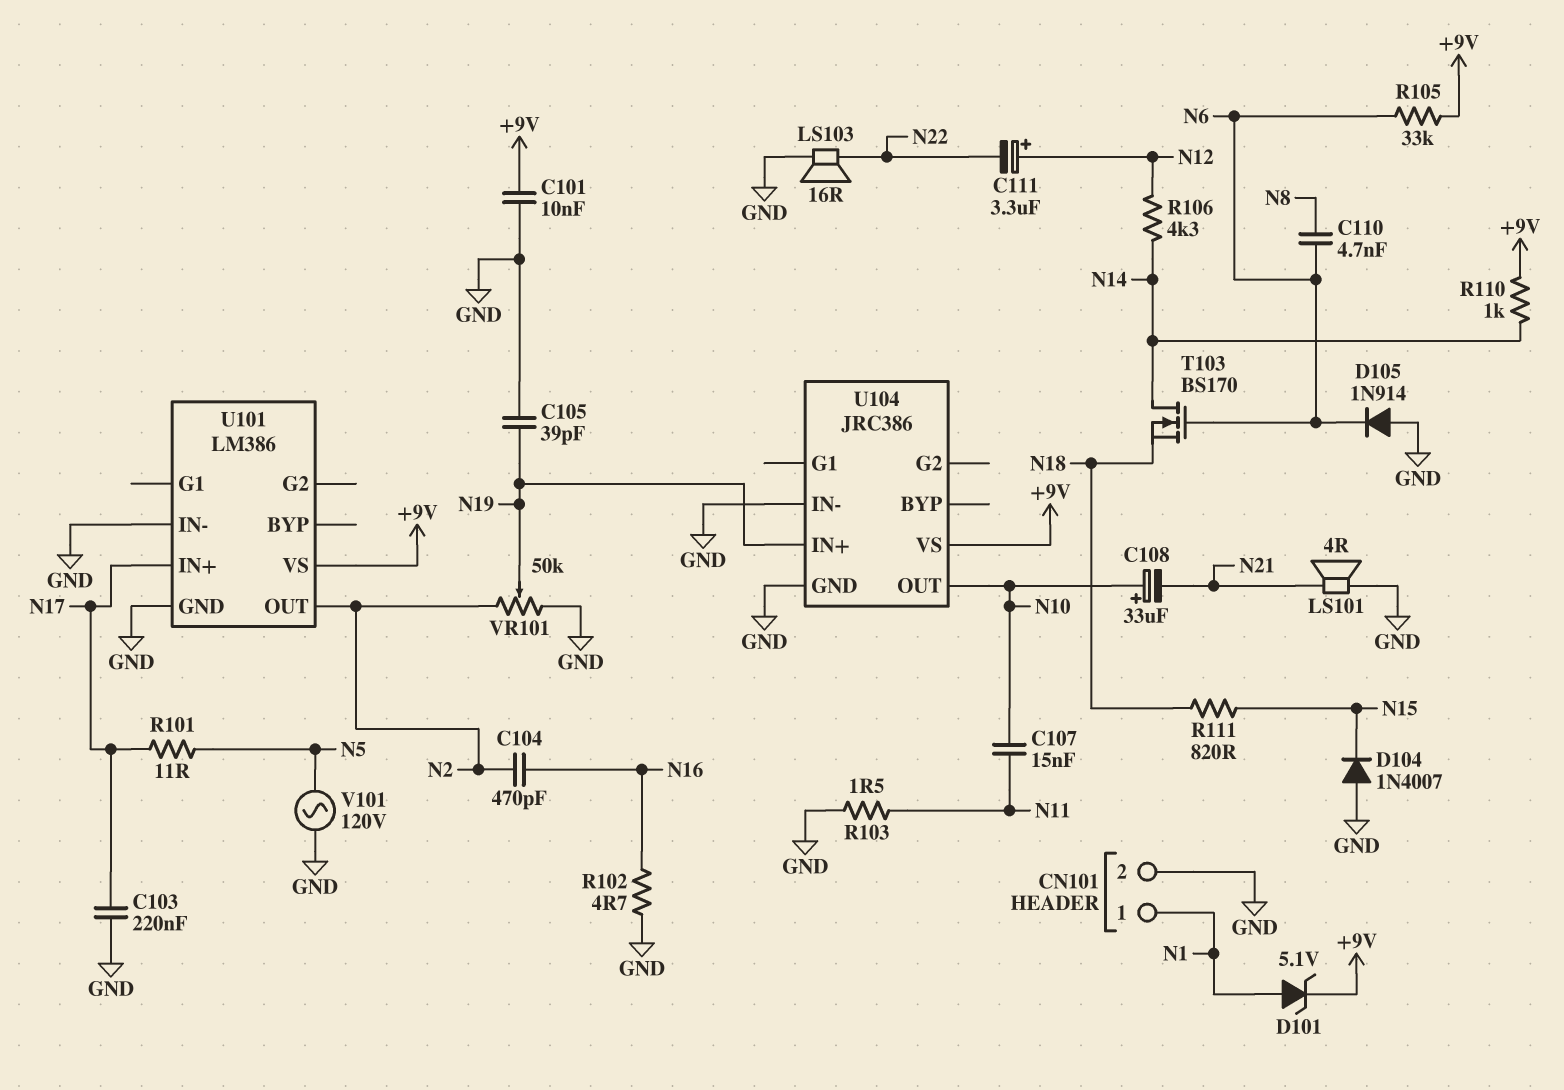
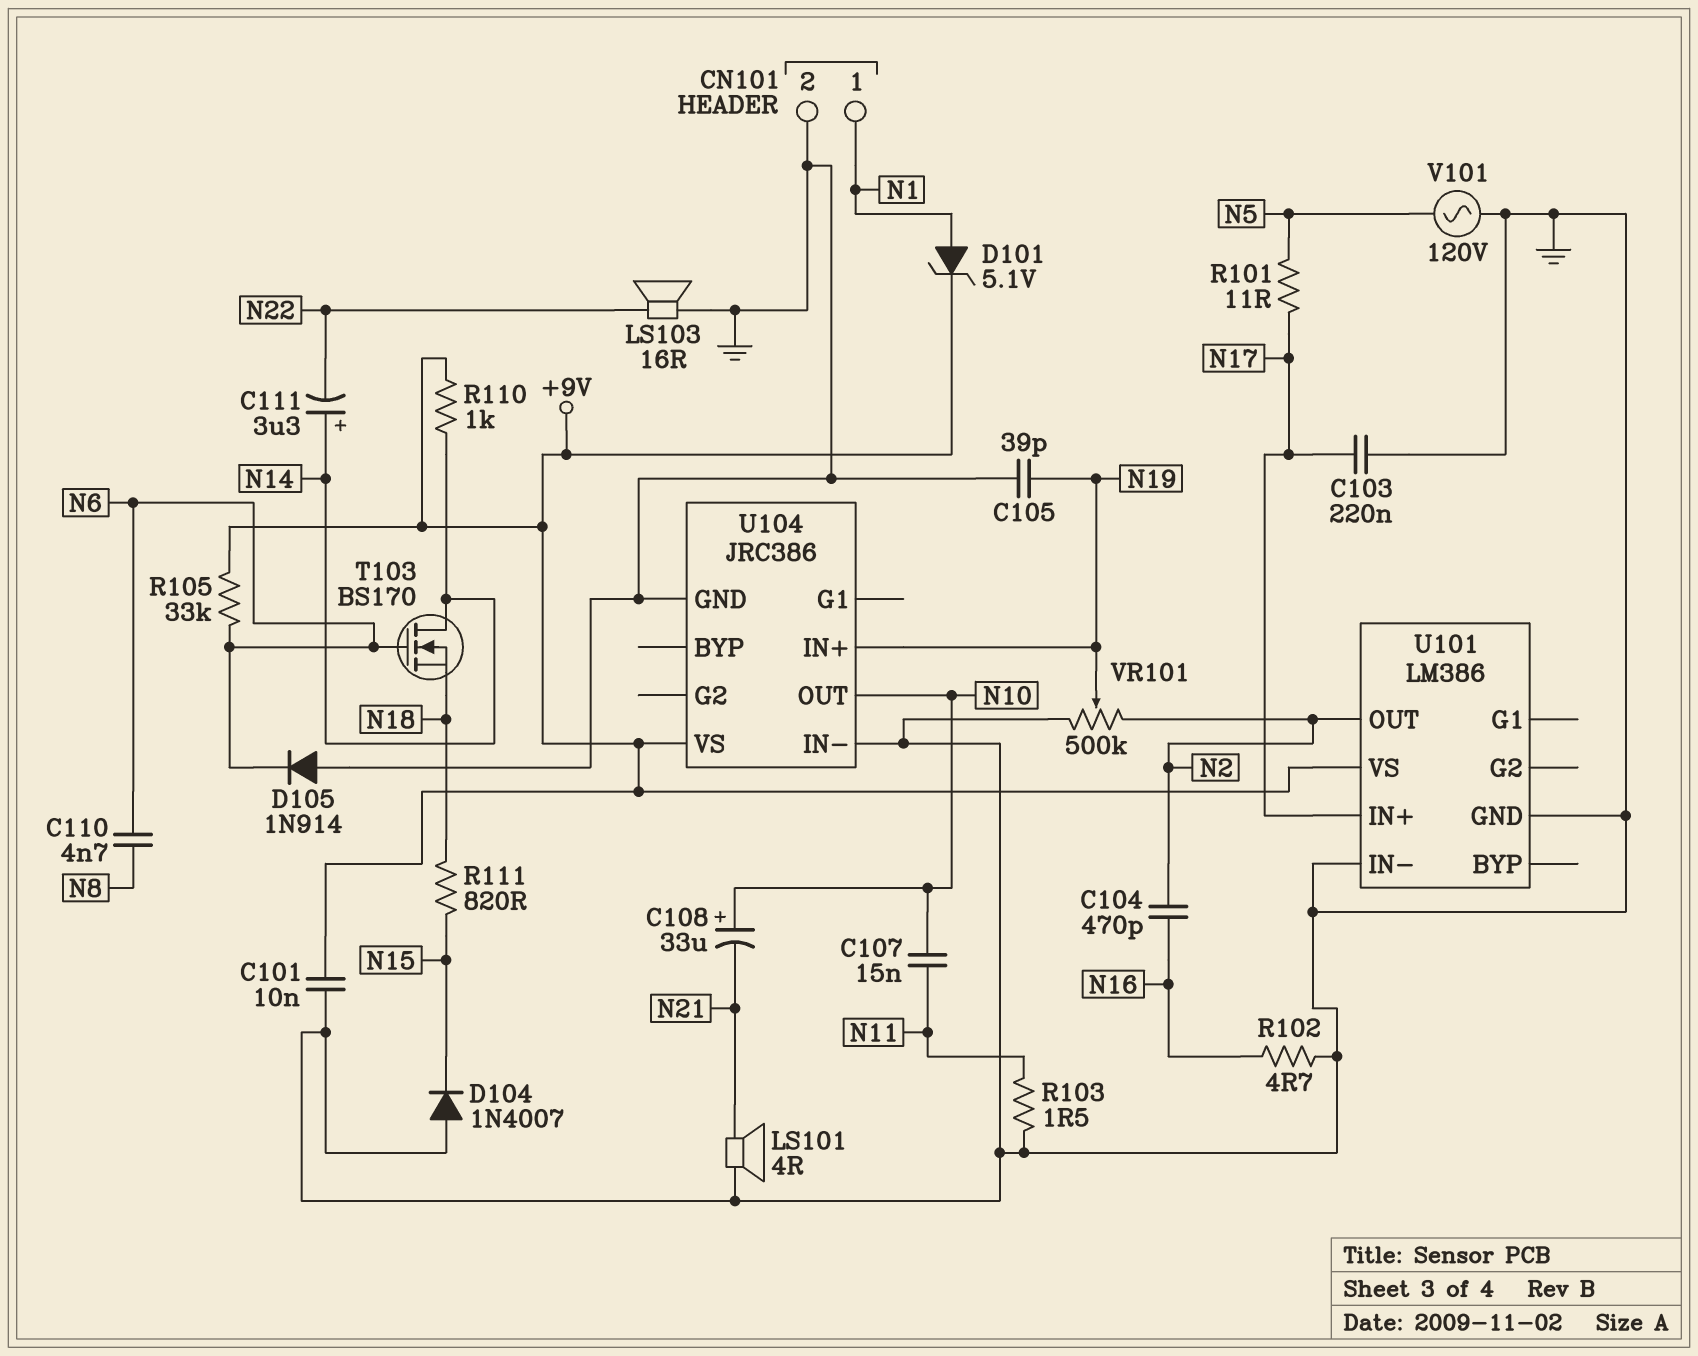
C111: 3.3uF (plus N12, minus N22) -> 3.3uF (plus N14, minus N22)
R106: 4.3k (N12, N14) -> none
VR101: 50k (GND, N2, wiper N19) -> 500k (GND, N2, wiper N19)

